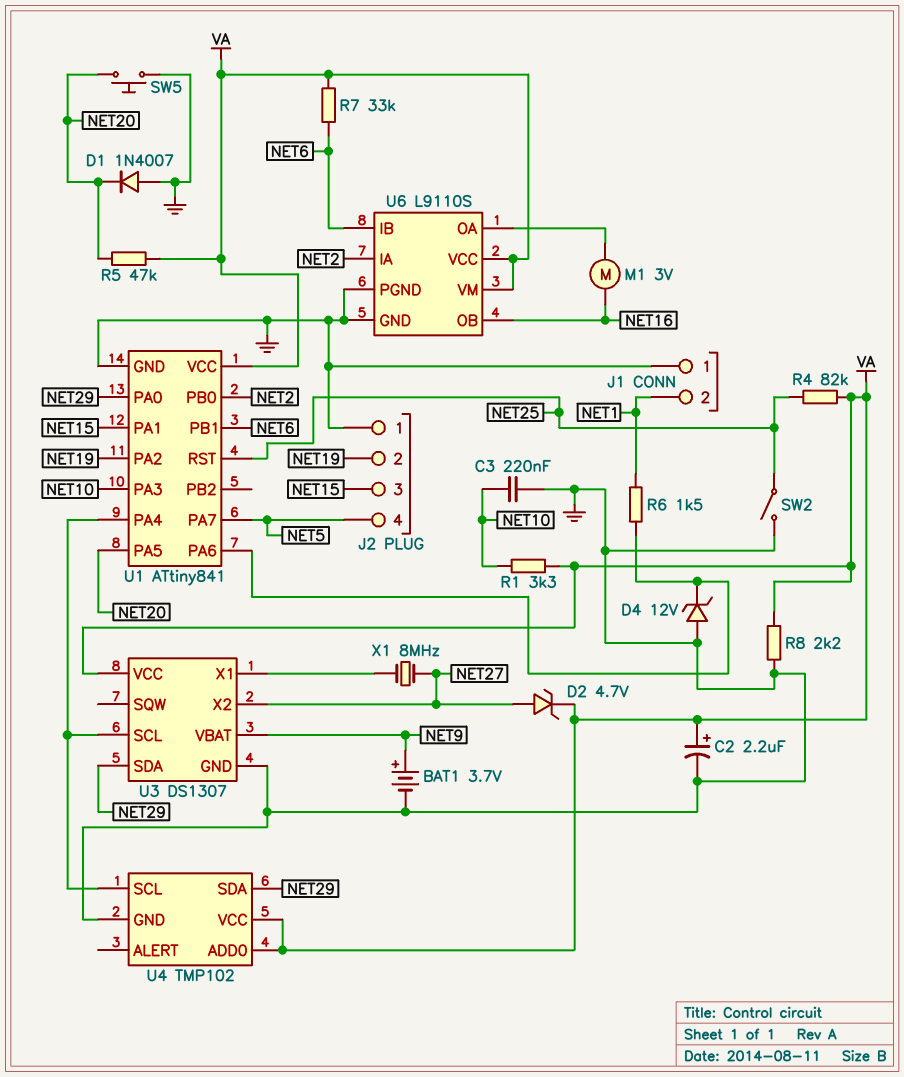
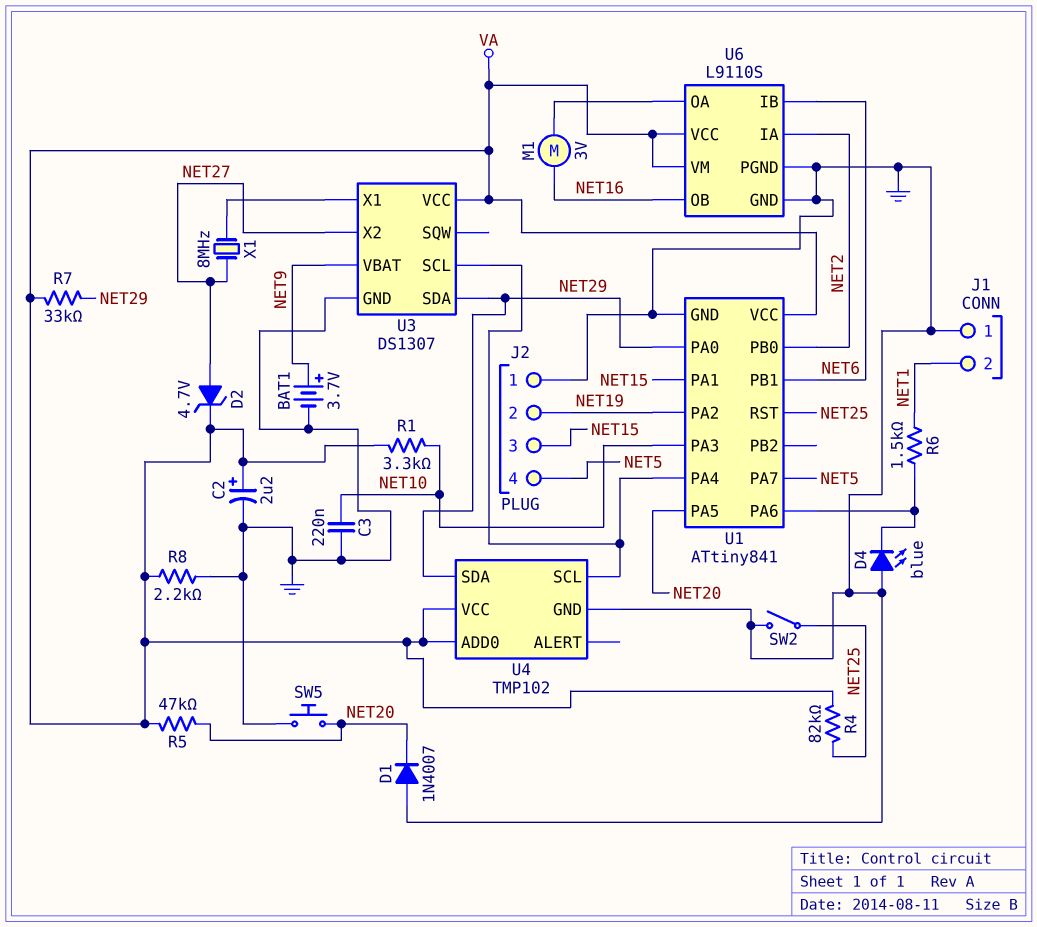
D4: zener 12V (A GND, K U1/PA6) -> LED blue (A GND, K U1/PA6)
R7: 33k (NET6, VA) -> 33k (NET29, VA)

